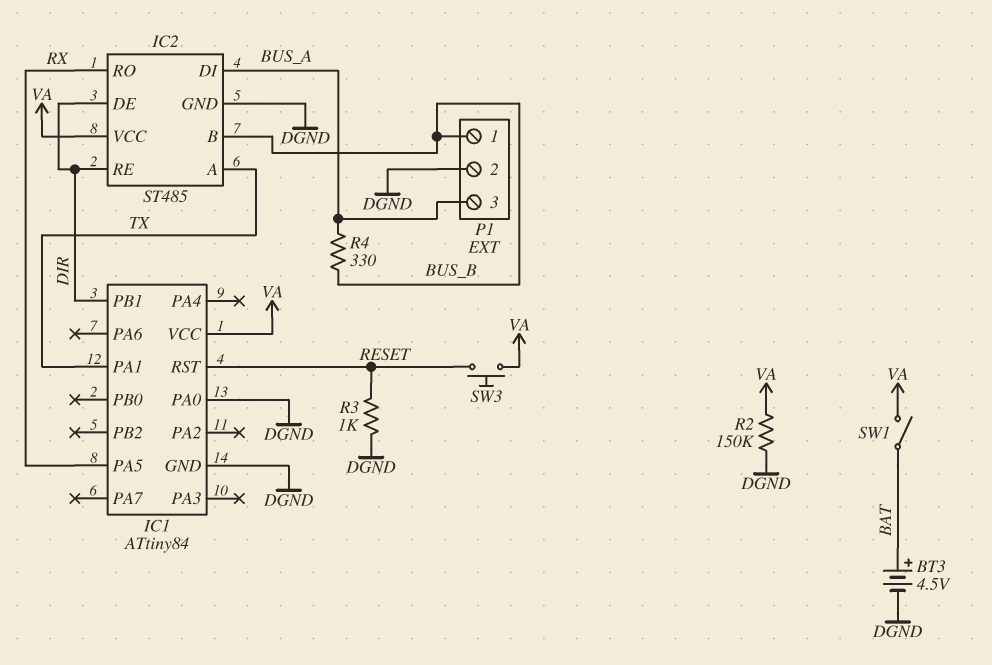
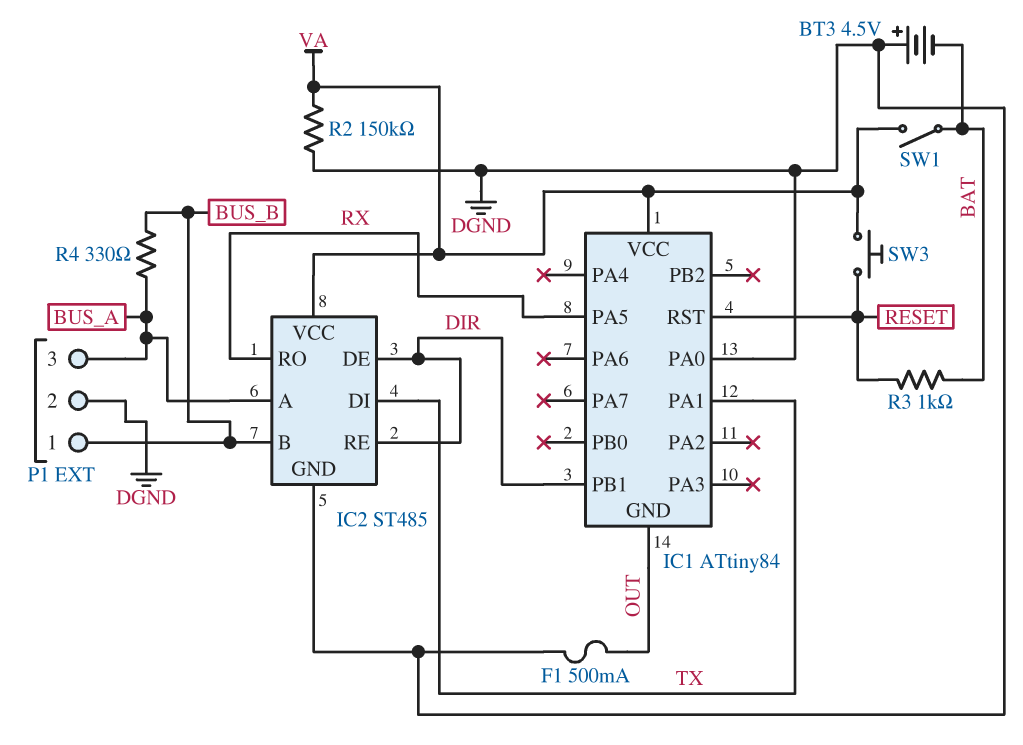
BT3: 4.5V (plus BAT, minus DGND) -> 4.5V (plus DGND, minus BAT)
F1: none -> 500mA (DGND, OUT)
IC1 pin GND: DGND -> OUT
IC2 pin A: TX -> BUS_A
IC2 pin DI: BUS_A -> TX
R3: 1k (DGND, RESET) -> 1k (BAT, RESET)

